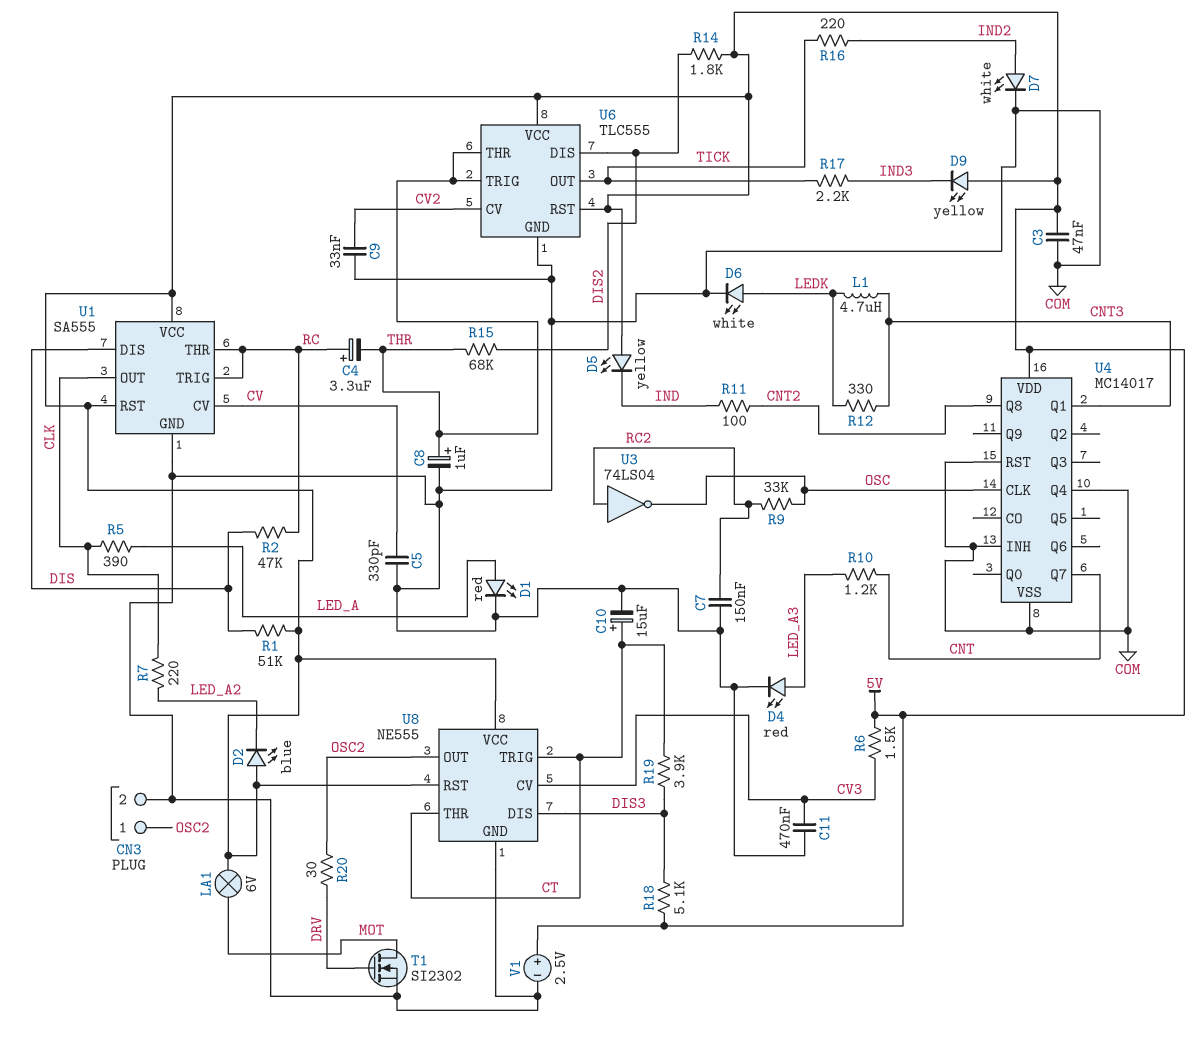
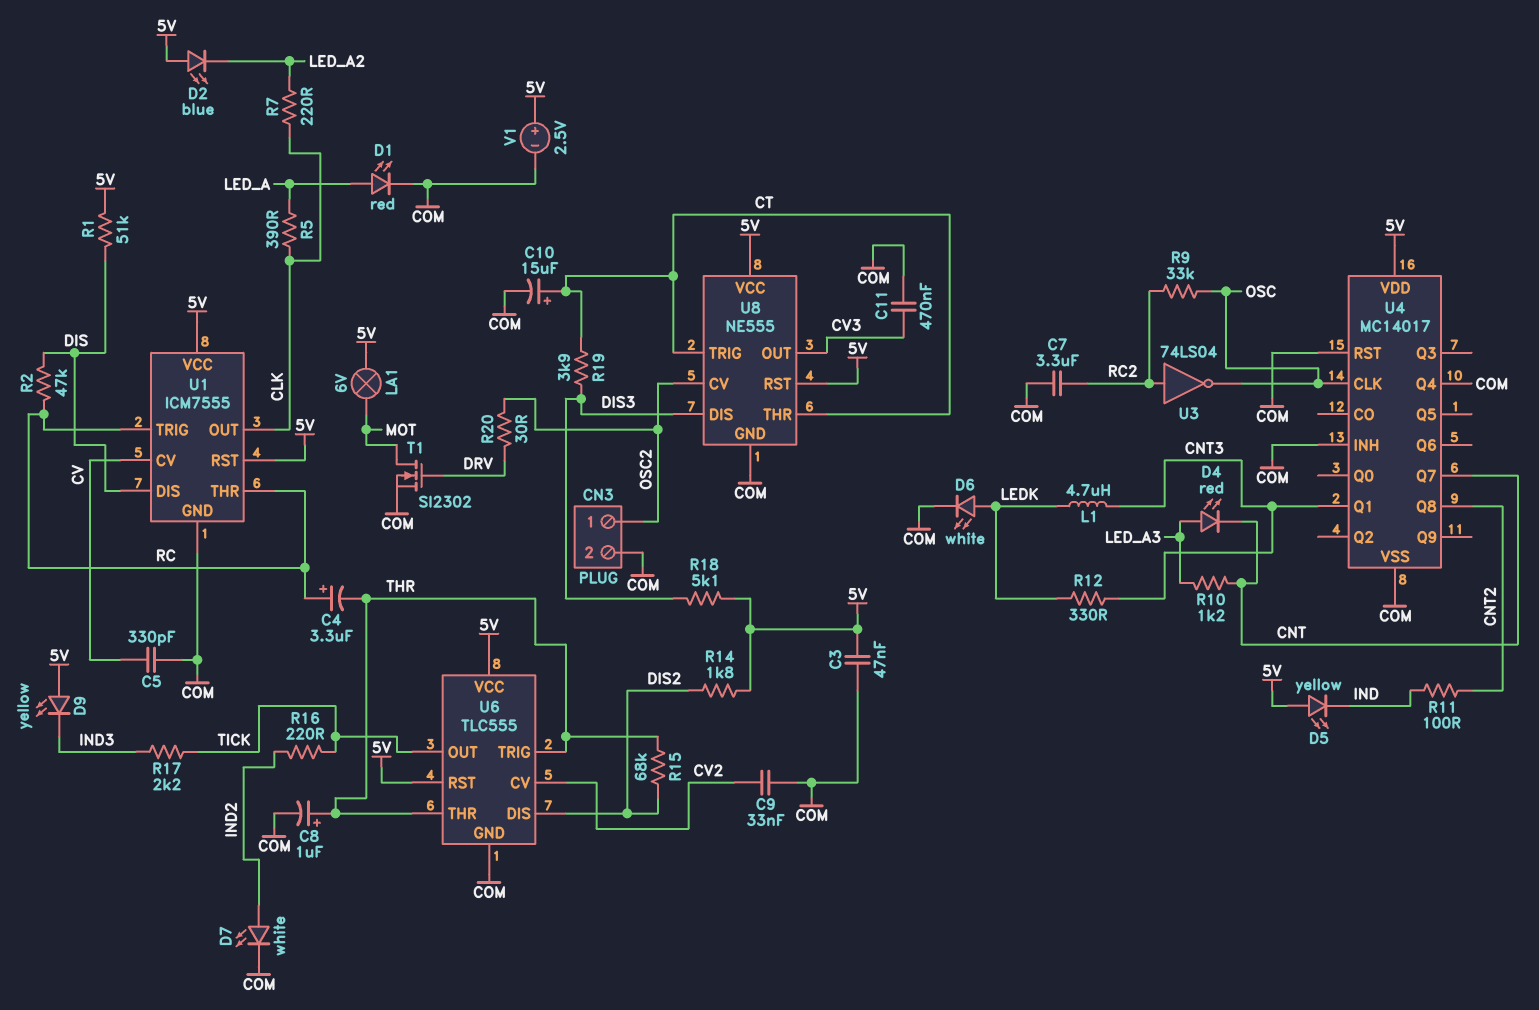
C7: 150nF (COM, RC2) -> 3.3uF (COM, RC2)
D4: LED red (A LED_A3, K COM) -> LED red (A LED_A3, K CNT)
R6: 1.5k (5V, CV3) -> none
U1: SA555 -> ICM7555
U8 pin CV: CV3 -> OSC2
U8 pin OUT: OSC2 -> CV3

